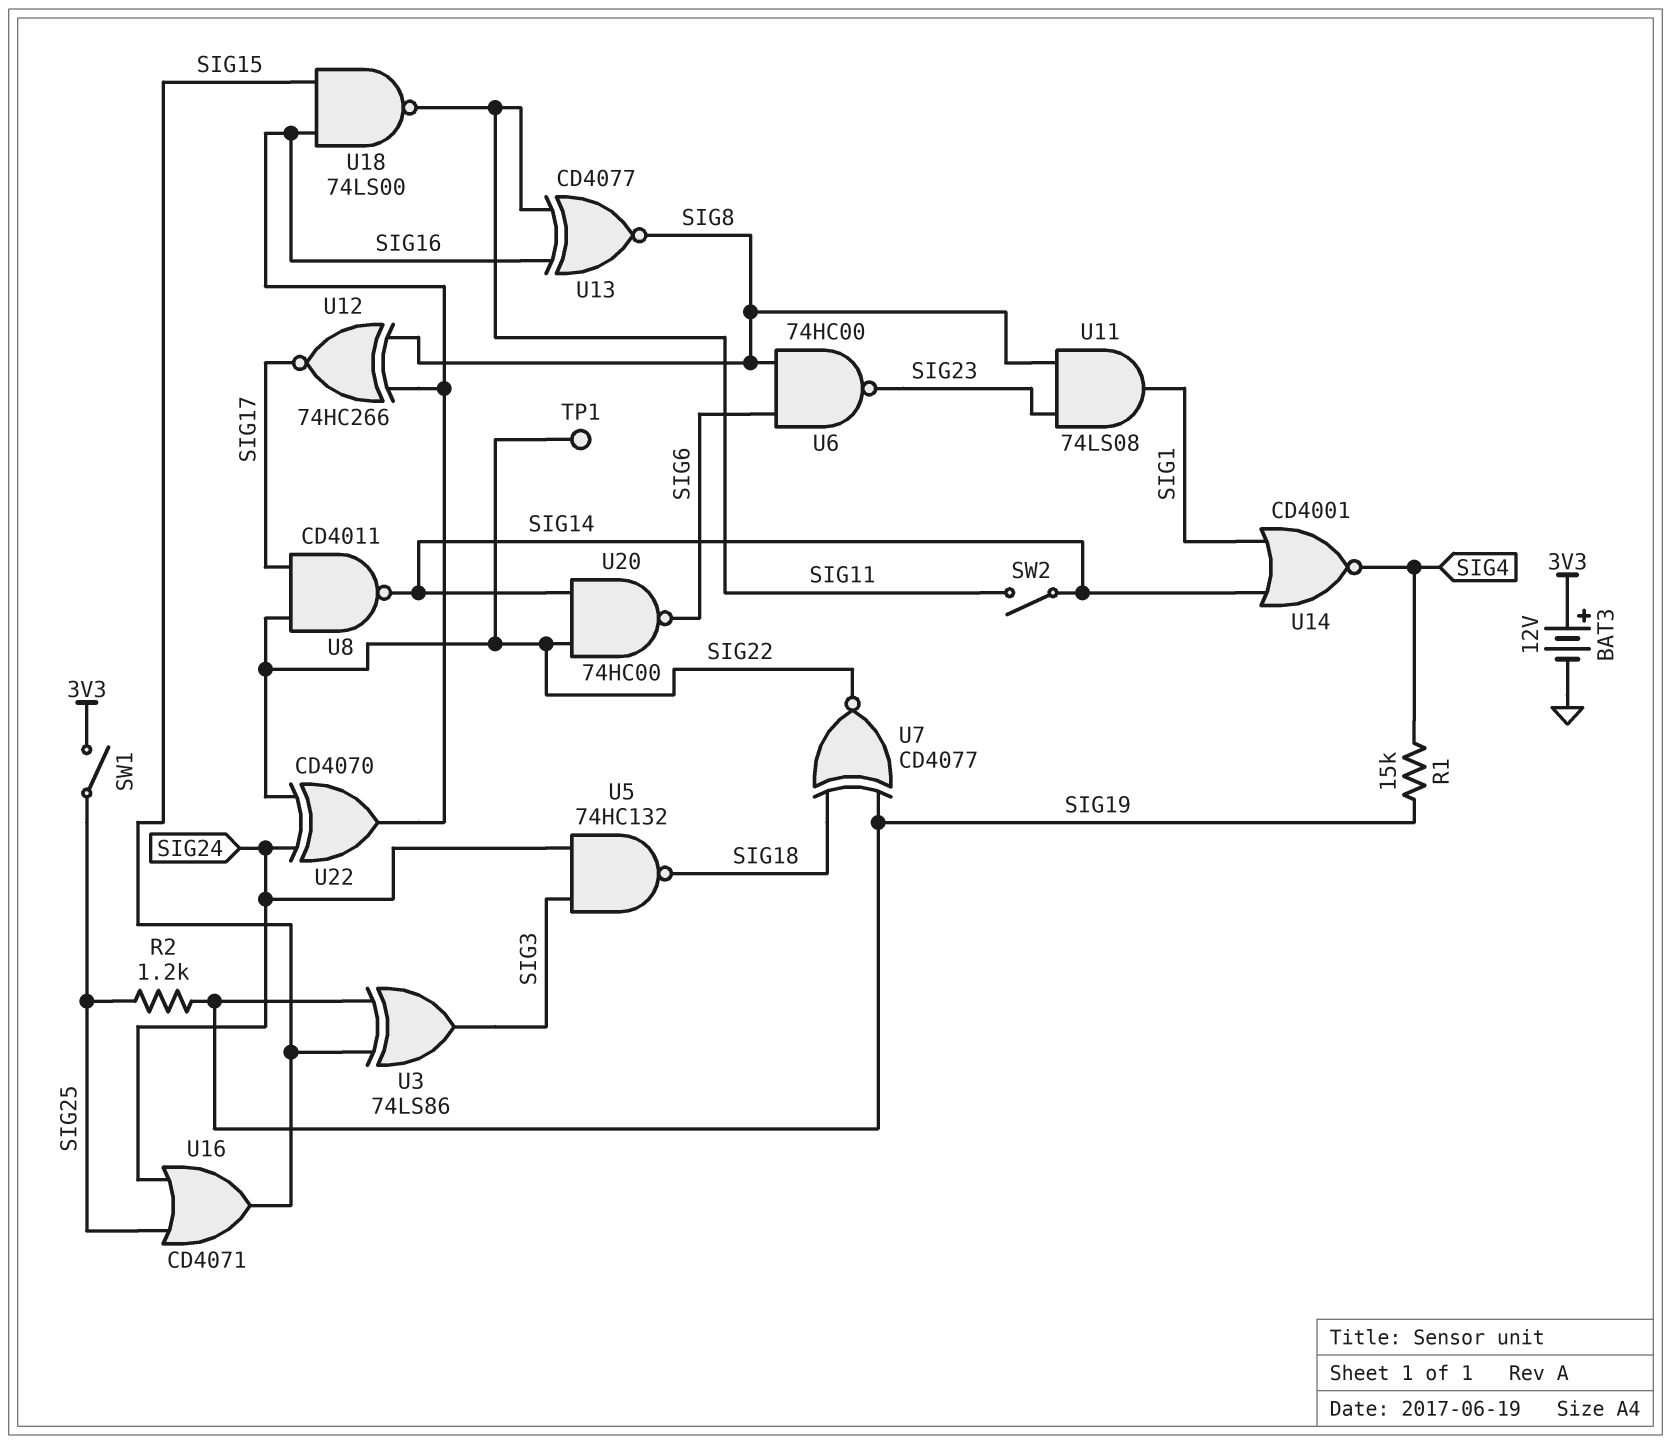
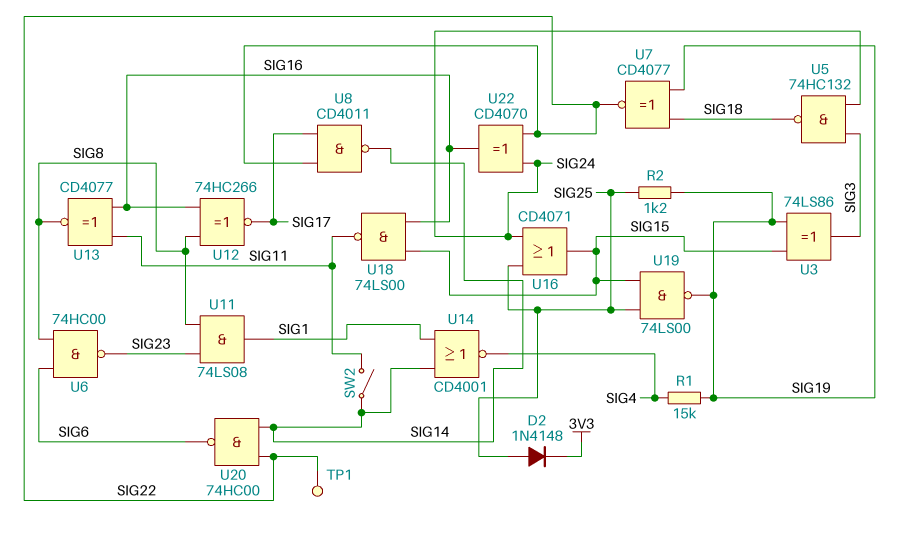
BAT3: 12V (plus 3V3, minus GND) -> none
D2: none -> diode 1N4148 (A SIG25, K 3V3)
SW1: switch (3V3, SIG25) -> none
U19: none -> NAND 74LS00 (in SIG15, in SIG25, out SIG19)

